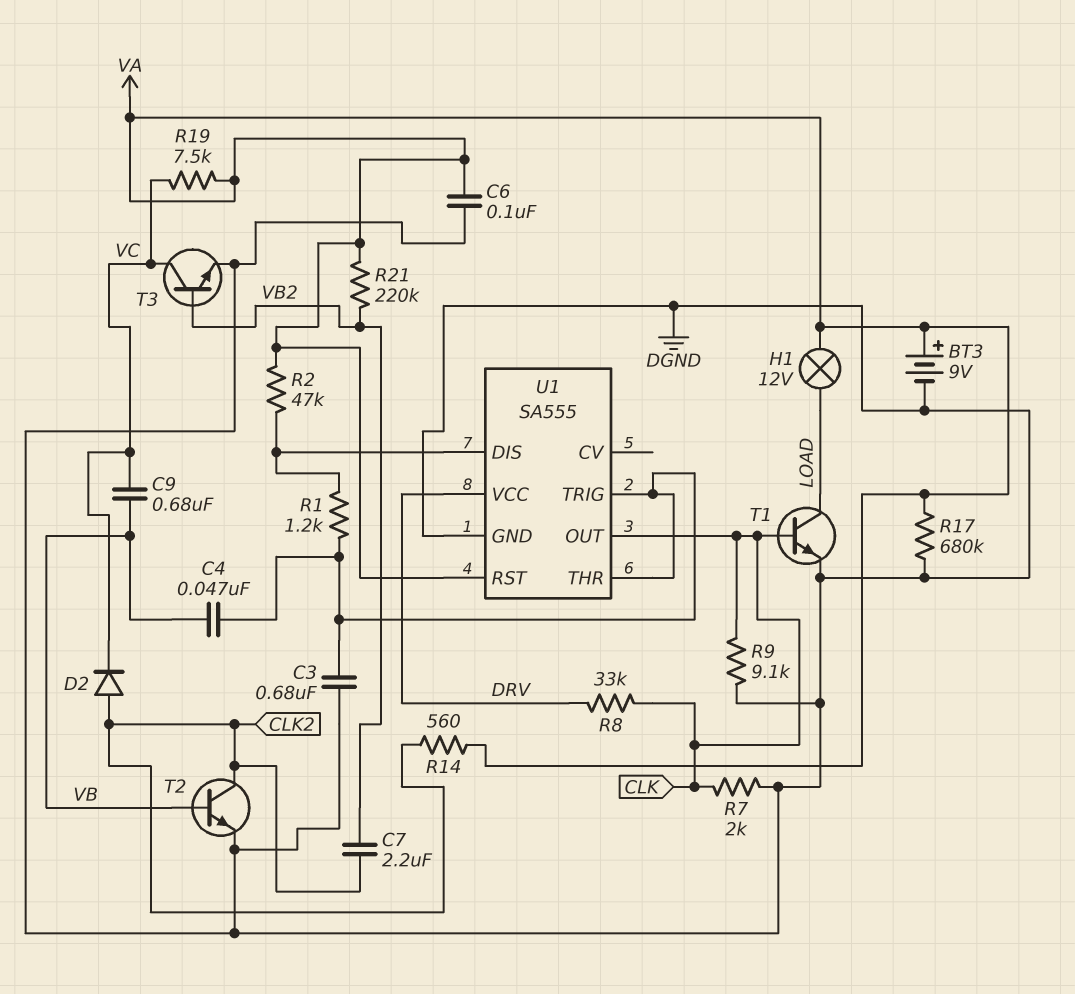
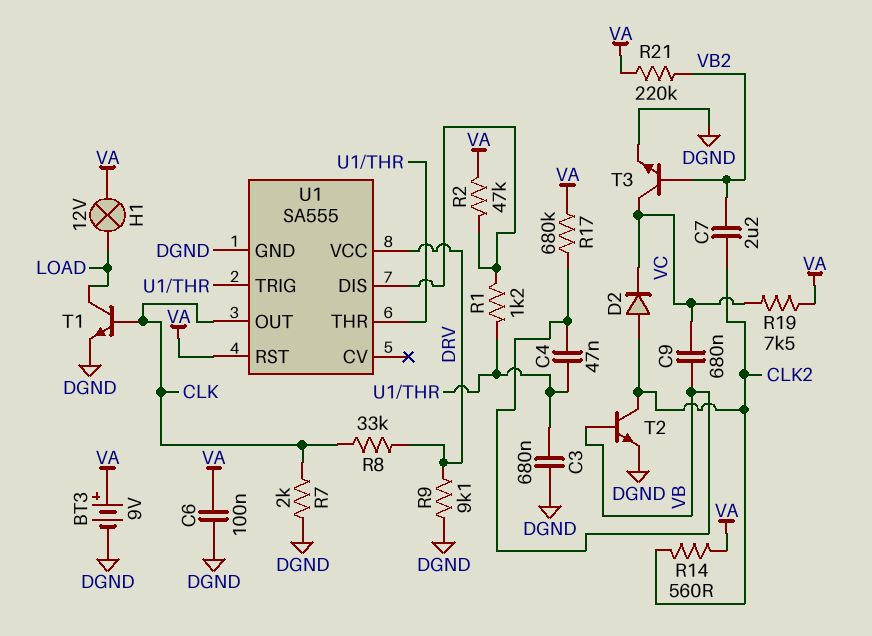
R9: 9.1k (CLK, DGND) -> 9.1k (DGND, DRV)
R17: 680k (DGND, VA) -> 680k (VA, VB)

